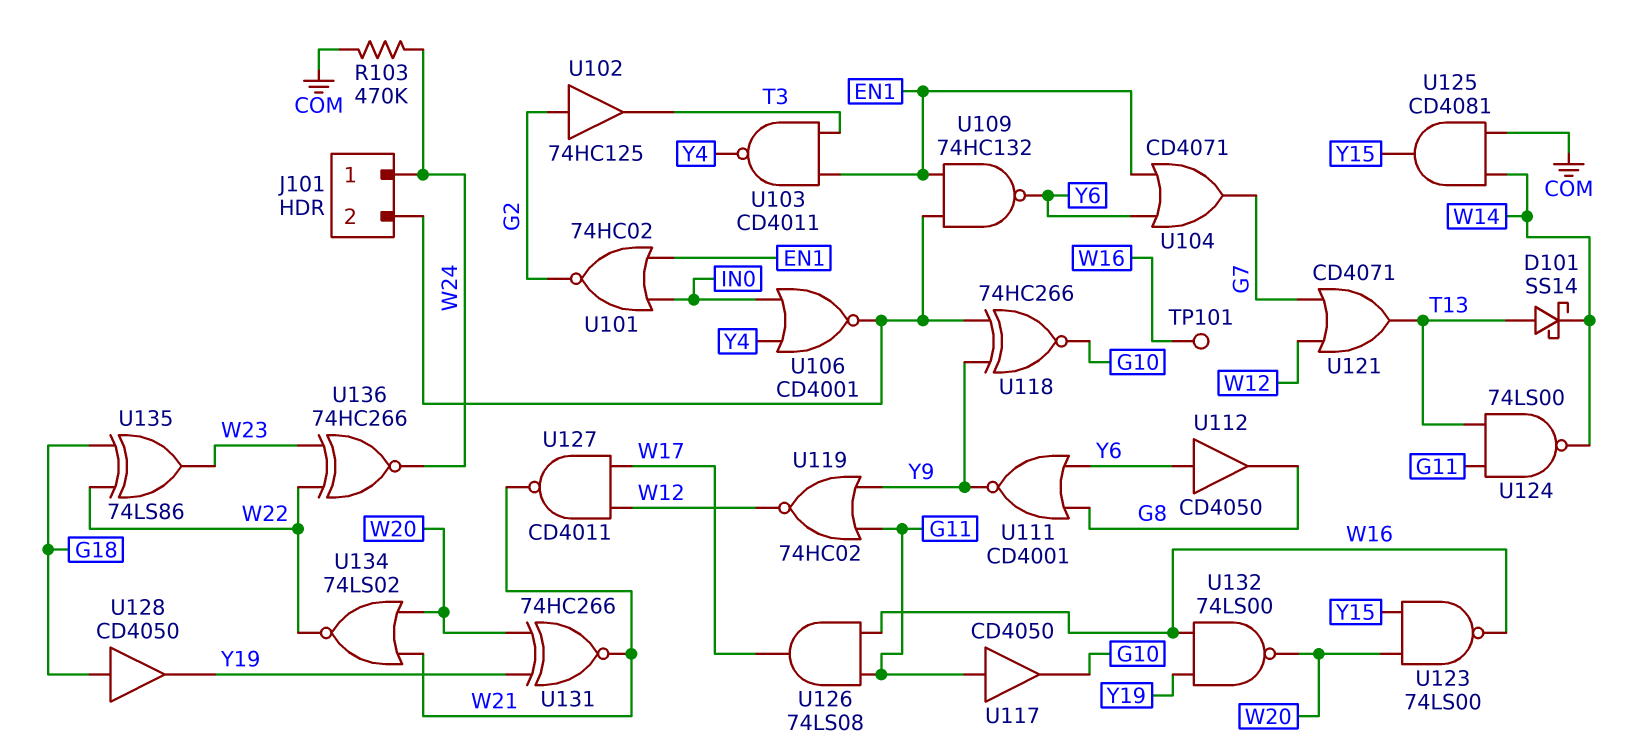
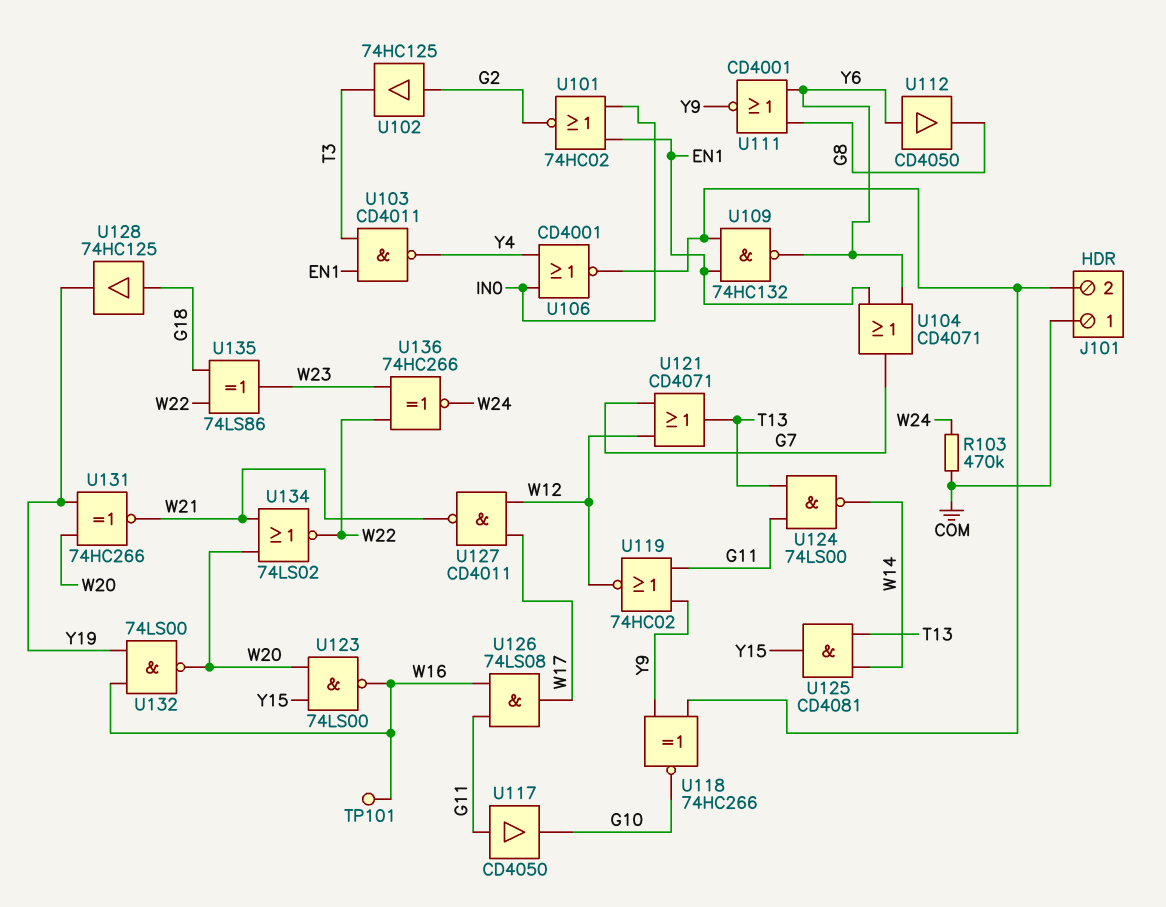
D101: schottky SS14 (A T13, K W14) -> none
J101 pin 1: W24 -> COM
U125: AND CD4081 (in COM, in W14, out Y15) -> AND CD4081 (in T13, in W14, out Y15)
U128: buffer CD4050 (in G18, out Y19) -> buffer 74HC125 (in G18, out Y19)

